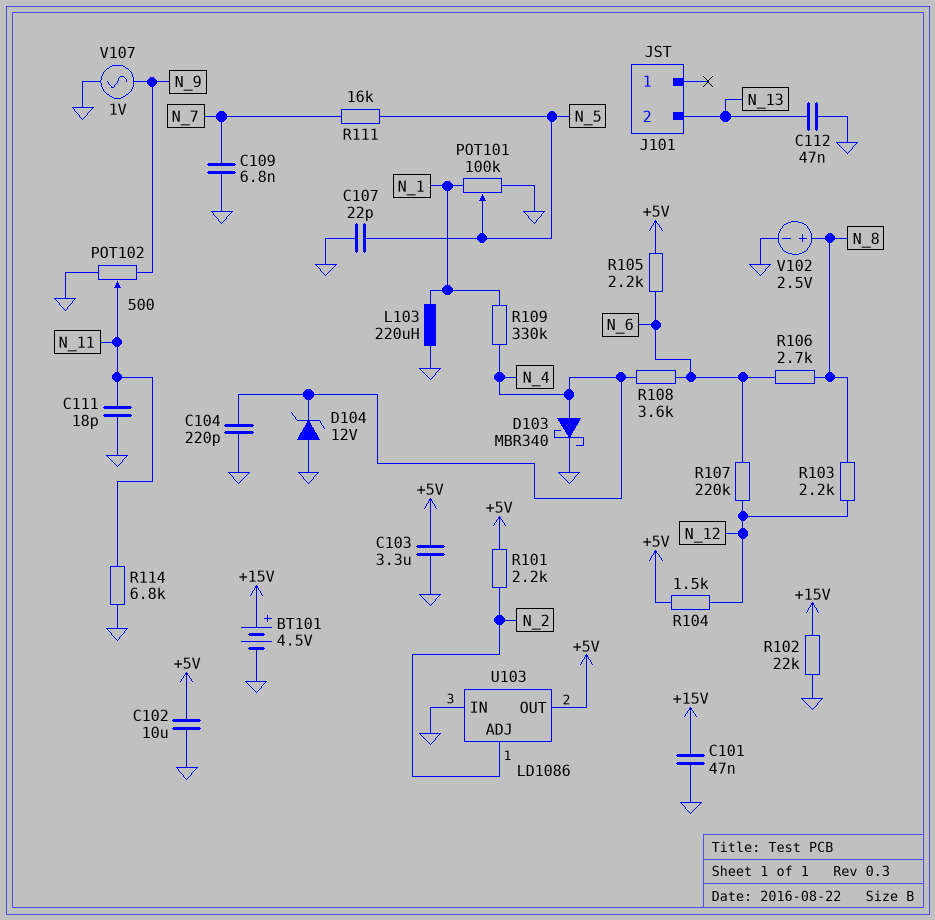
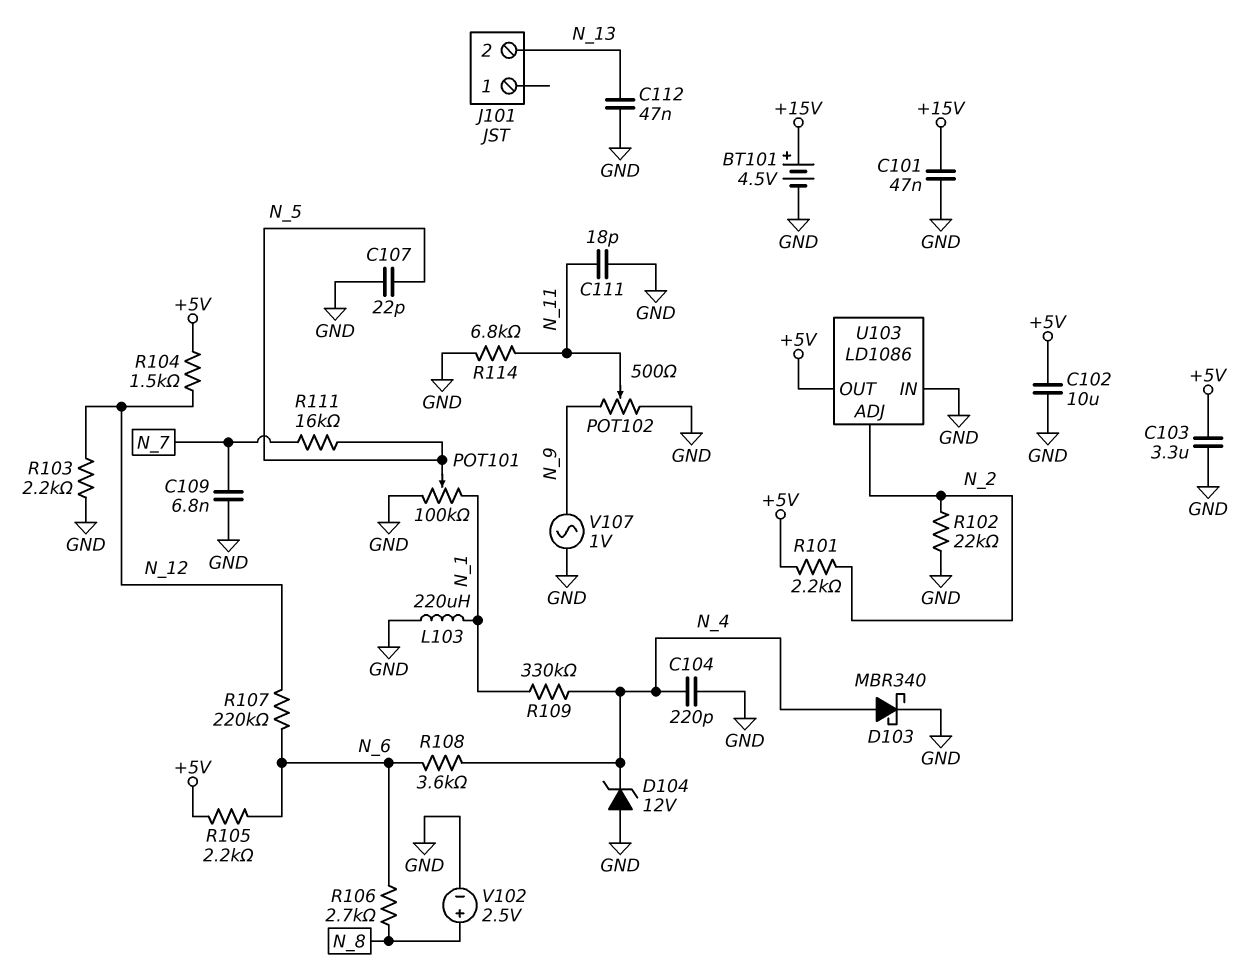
R102: 22k (+15V, GND) -> 22k (GND, N_2)
R103: 2.2k (N_8, N_12) -> 2.2k (GND, N_12)

